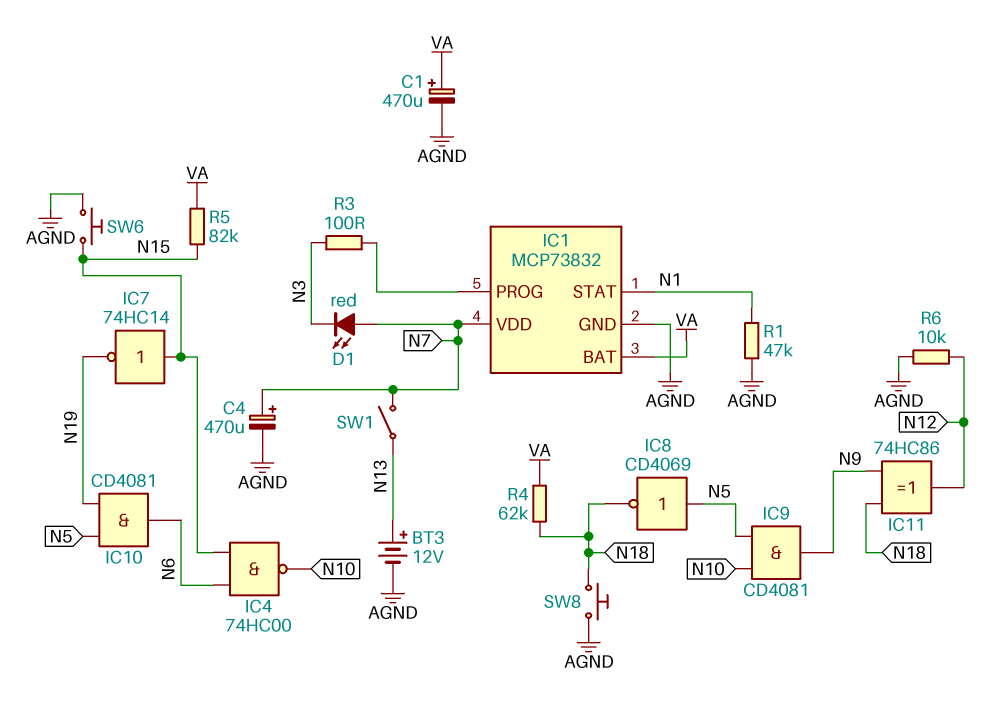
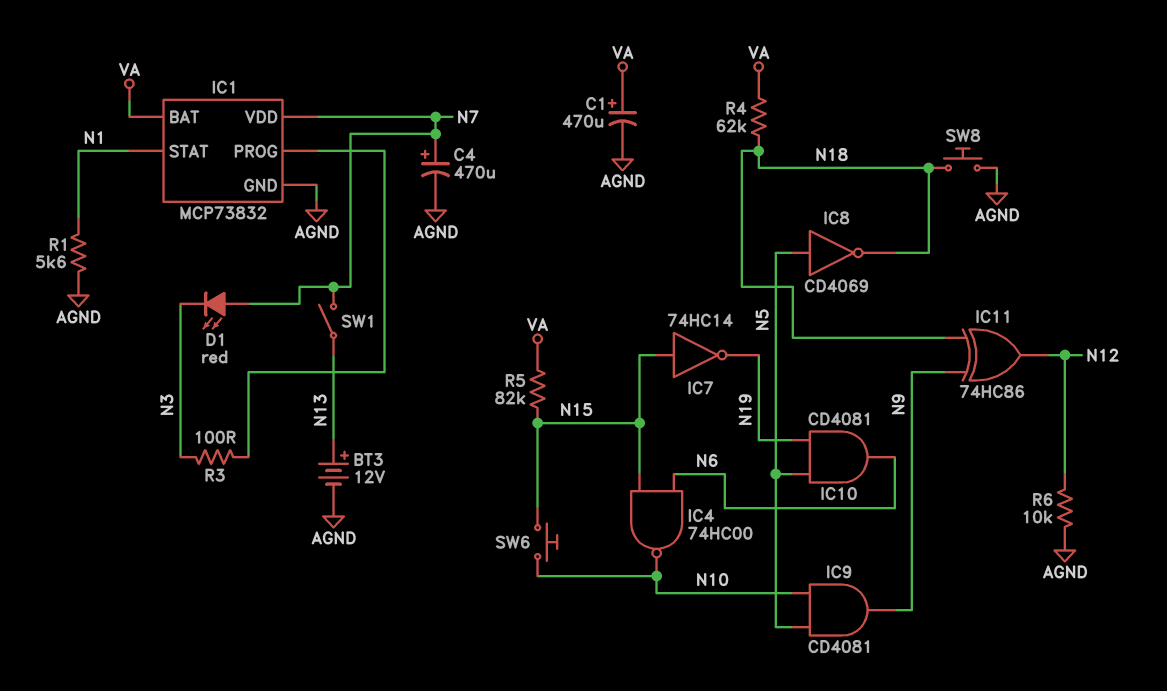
R1: 47k (AGND, N1) -> 5.6k (AGND, N1)
SW6: button (AGND, N15) -> button (N10, N15)

